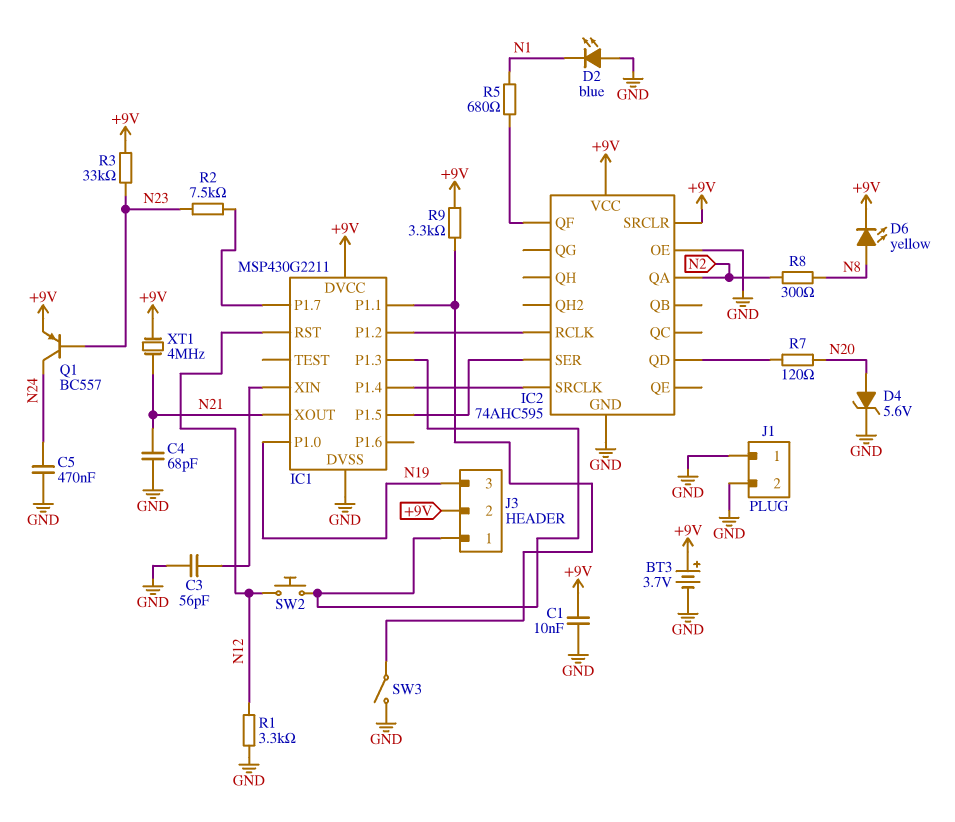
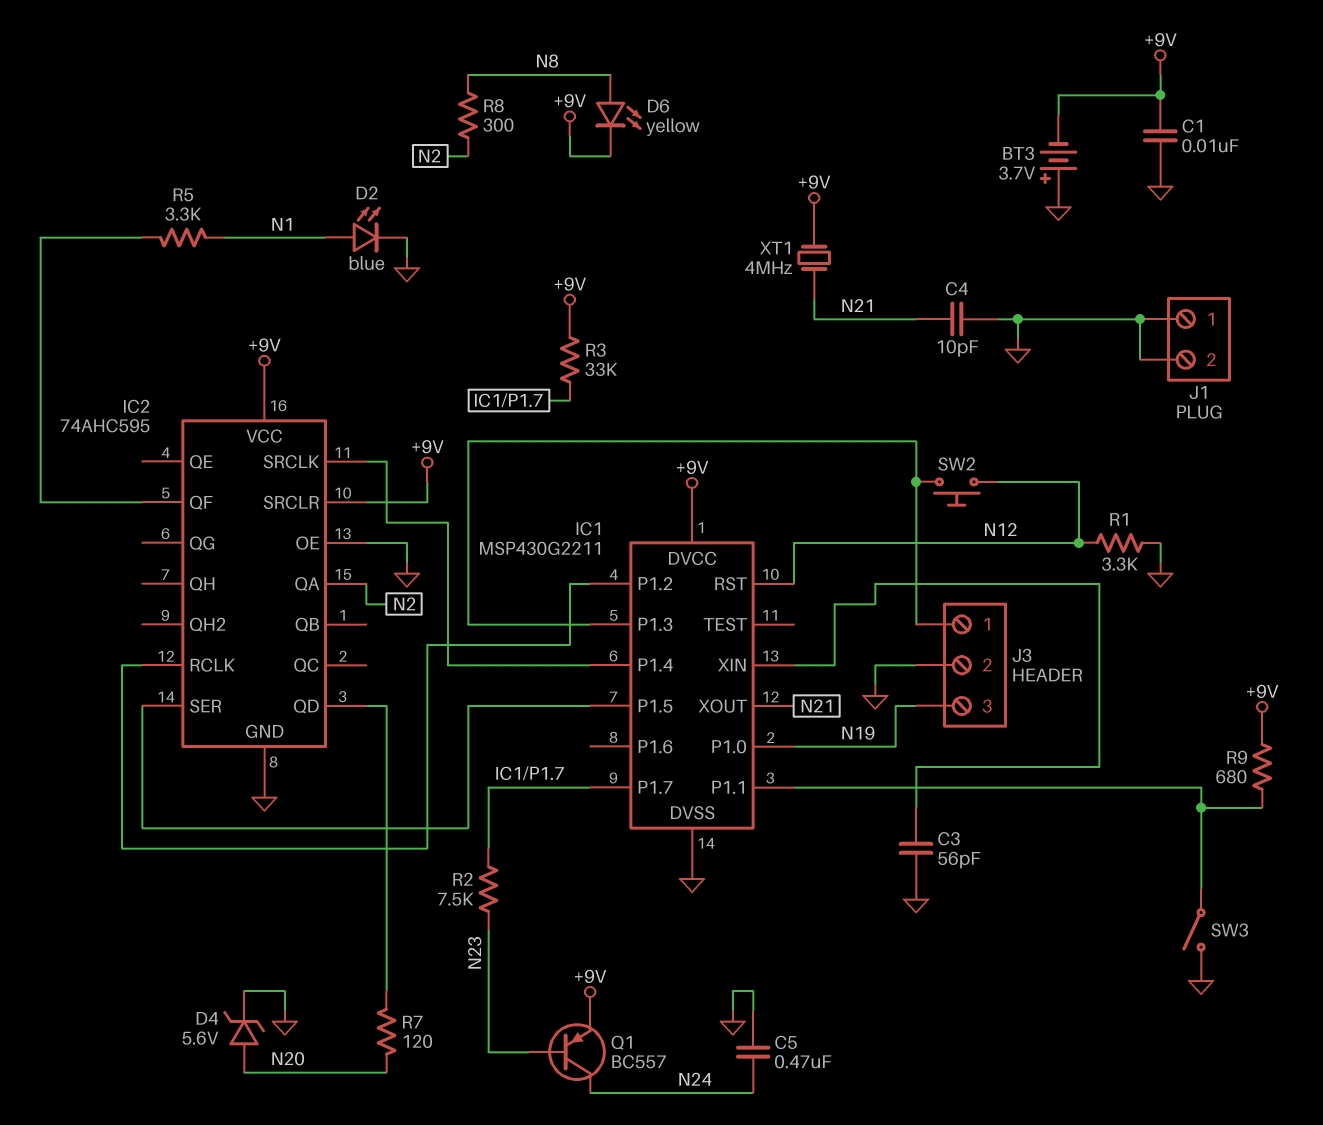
BT3: 3.7V (plus +9V, minus GND) -> 3.7V (plus GND, minus +9V)
C4: 68pF (GND, N21) -> 10pF (GND, N21)
D2: LED blue (A GND, K N1) -> LED blue (A N1, K GND)
J3 pin 2: +9V -> GND
R3: 33k (+9V, N23) -> 33k (+9V, IC1/P1.7)
R5: 680 (IC2/QF, N1) -> 3.3k (IC2/QF, N1)
R9: 3.3k (+9V, IC1/P1.1) -> 680 (+9V, IC1/P1.1)

